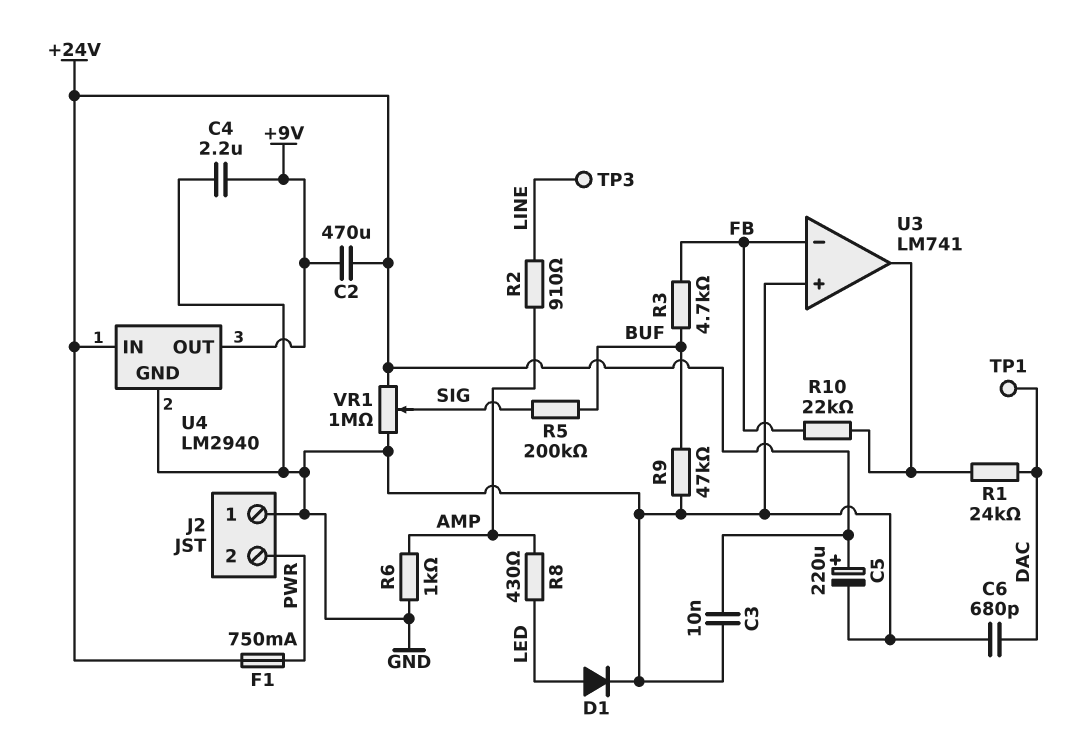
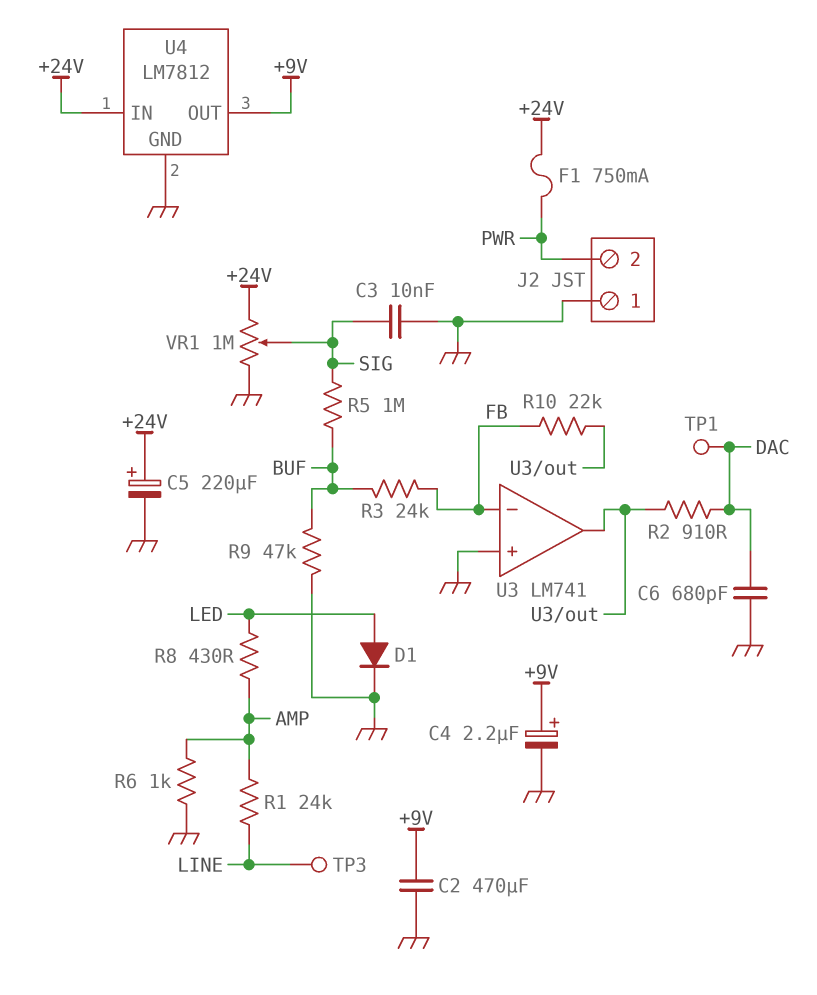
C2: 470uF (+9V, +24V) -> 470uF (+9V, GND)
C3: 10nF (+24V, GND) -> 10nF (GND, SIG)
C4: 2.2uF (+9V, GND) -> 2.2uF (plus +9V, minus GND)
R1: 24k (DAC, U3/out) -> 24k (AMP, LINE)
R2: 910 (AMP, LINE) -> 910 (DAC, U3/out)
R3: 4.7k (BUF, FB) -> 24k (BUF, FB)
R5: 200k (BUF, SIG) -> 1M (BUF, SIG)
U4: LM2940 -> LM7812

